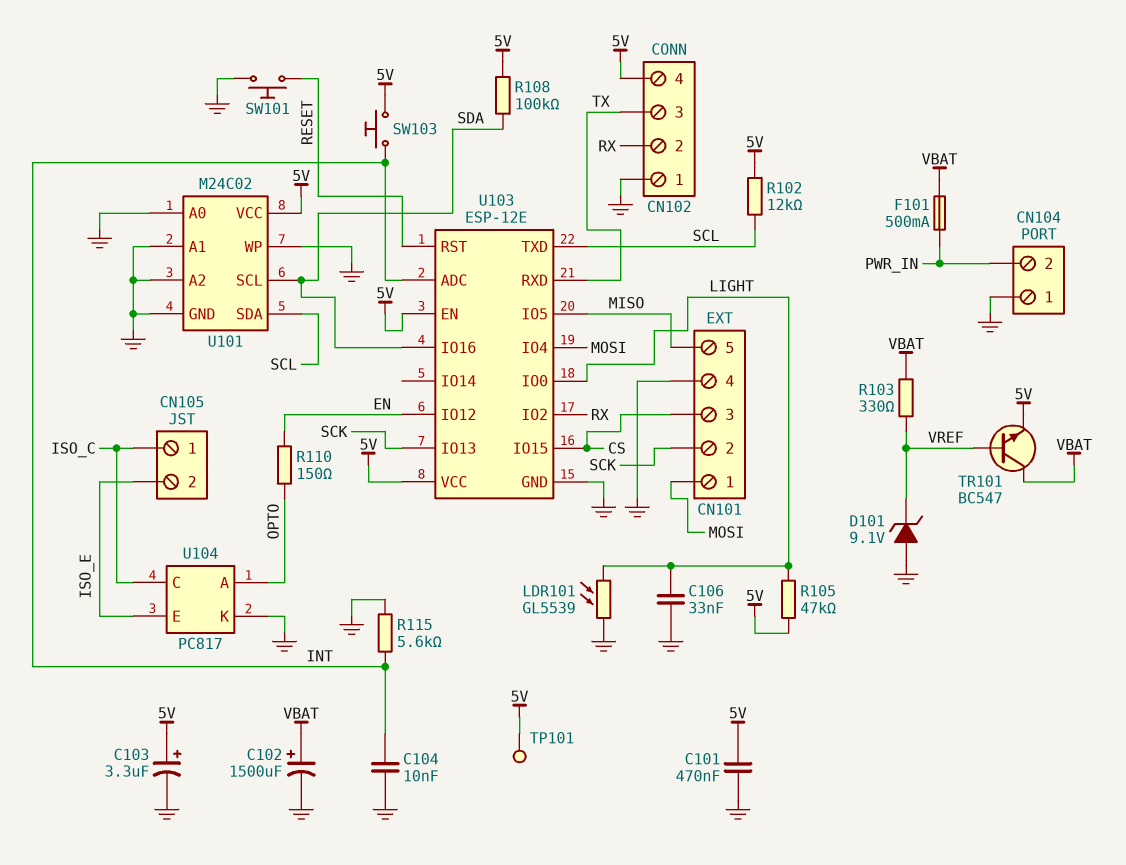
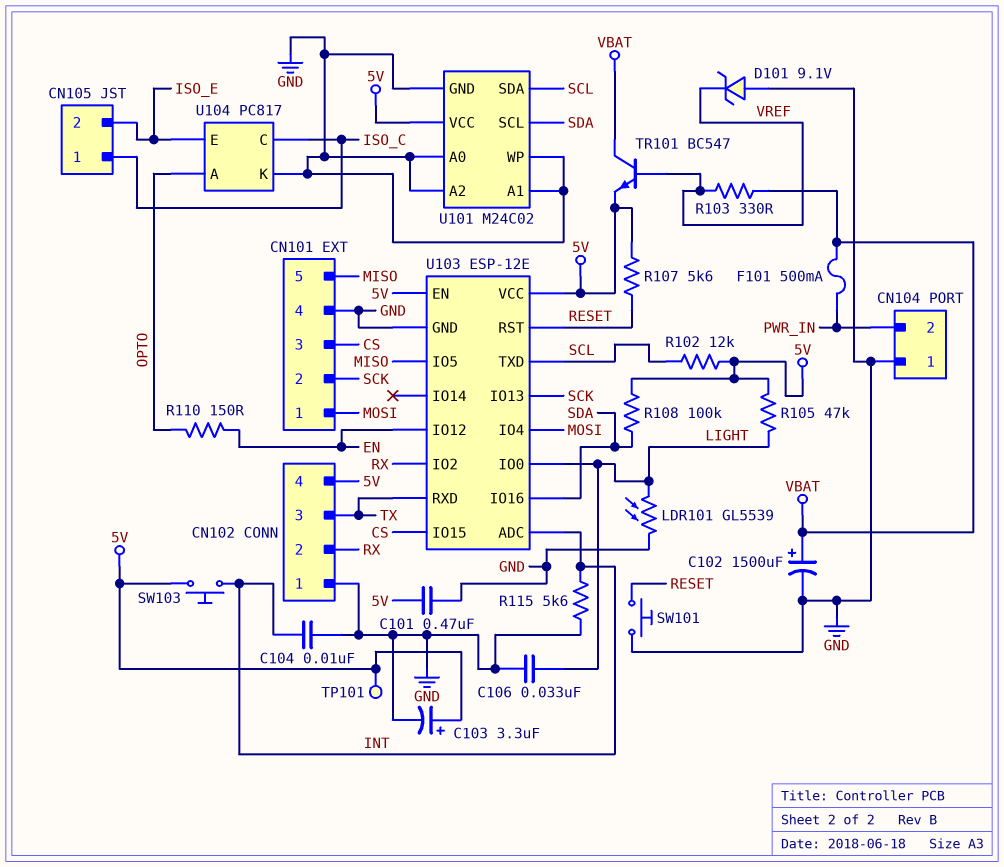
R107: none -> 5.6k (5V, RESET)

